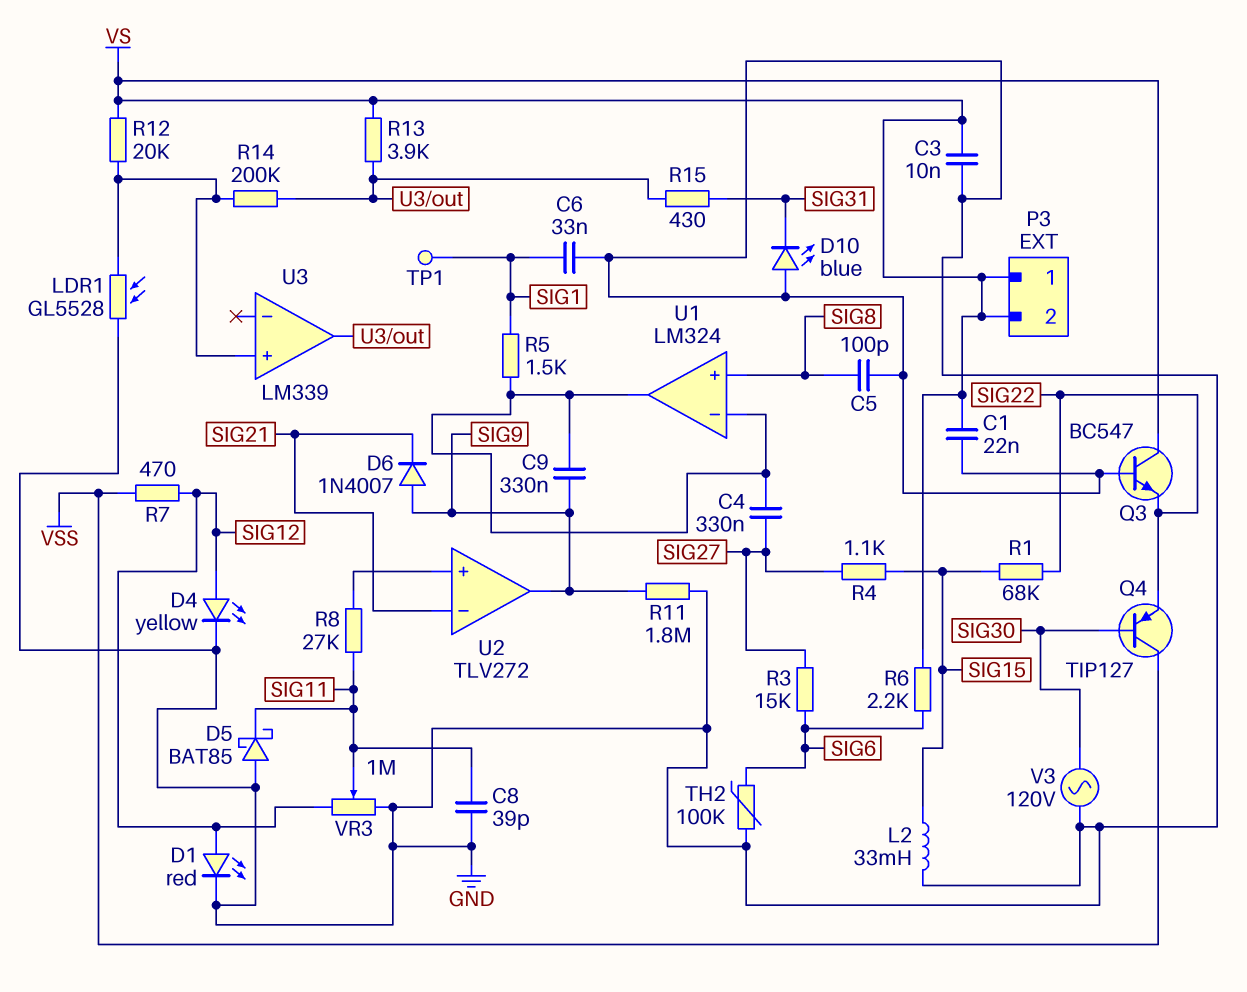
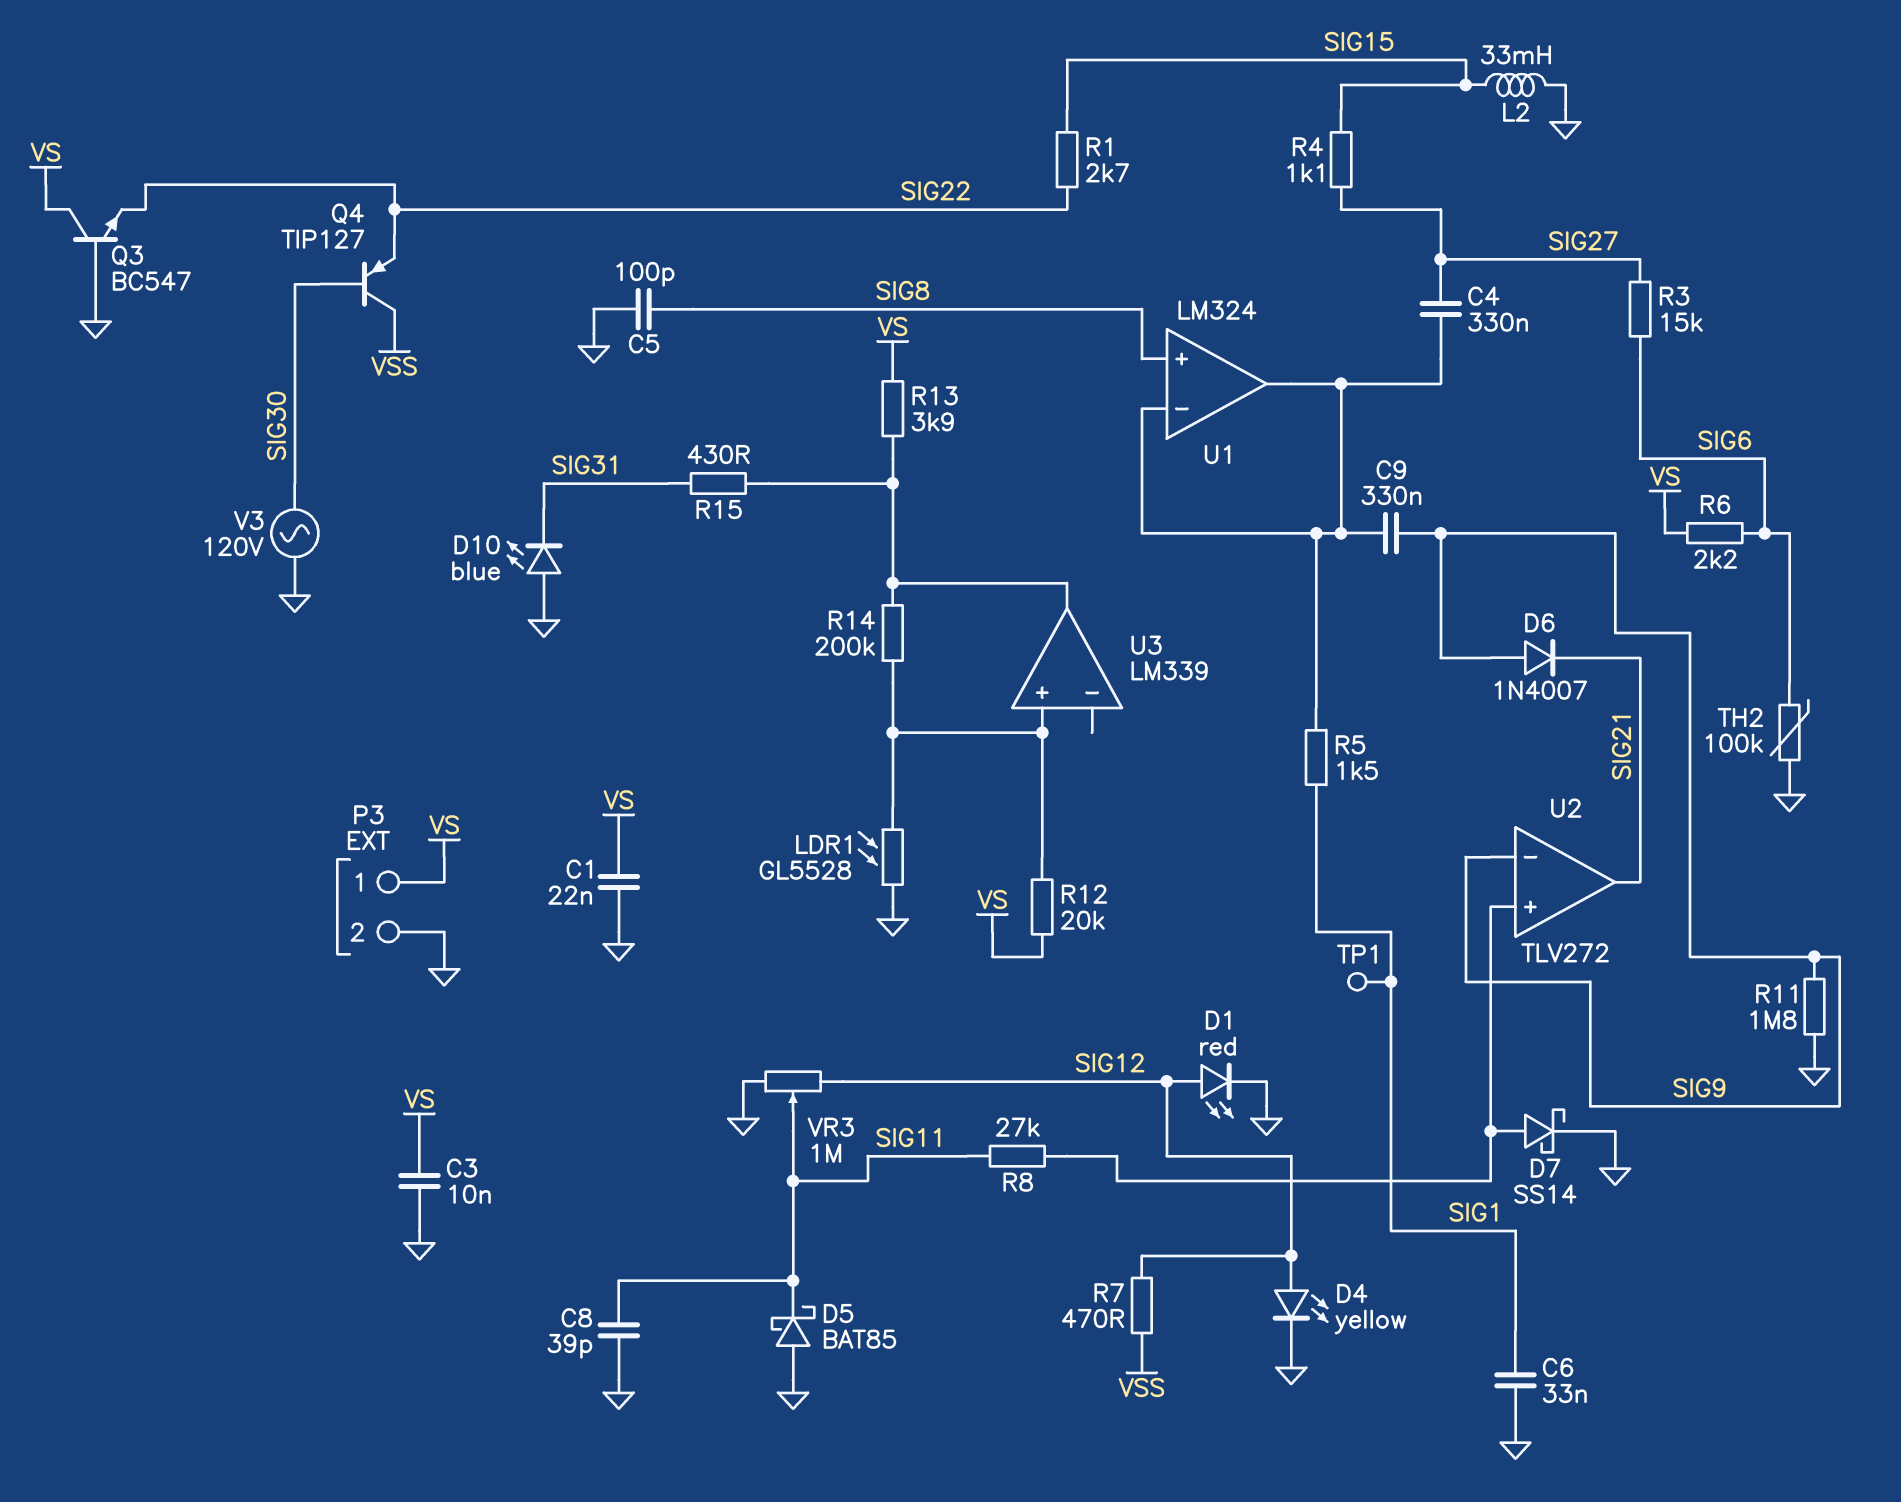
D7: none -> schottky SS14 (A U2/in+, K GND)
P3 pin 2: VS -> GND
R1: 68k (SIG15, SIG22) -> 2.7k (SIG15, SIG22)
U2 pin in-: SIG21 -> SIG9
U2 pin out: SIG9 -> SIG21

